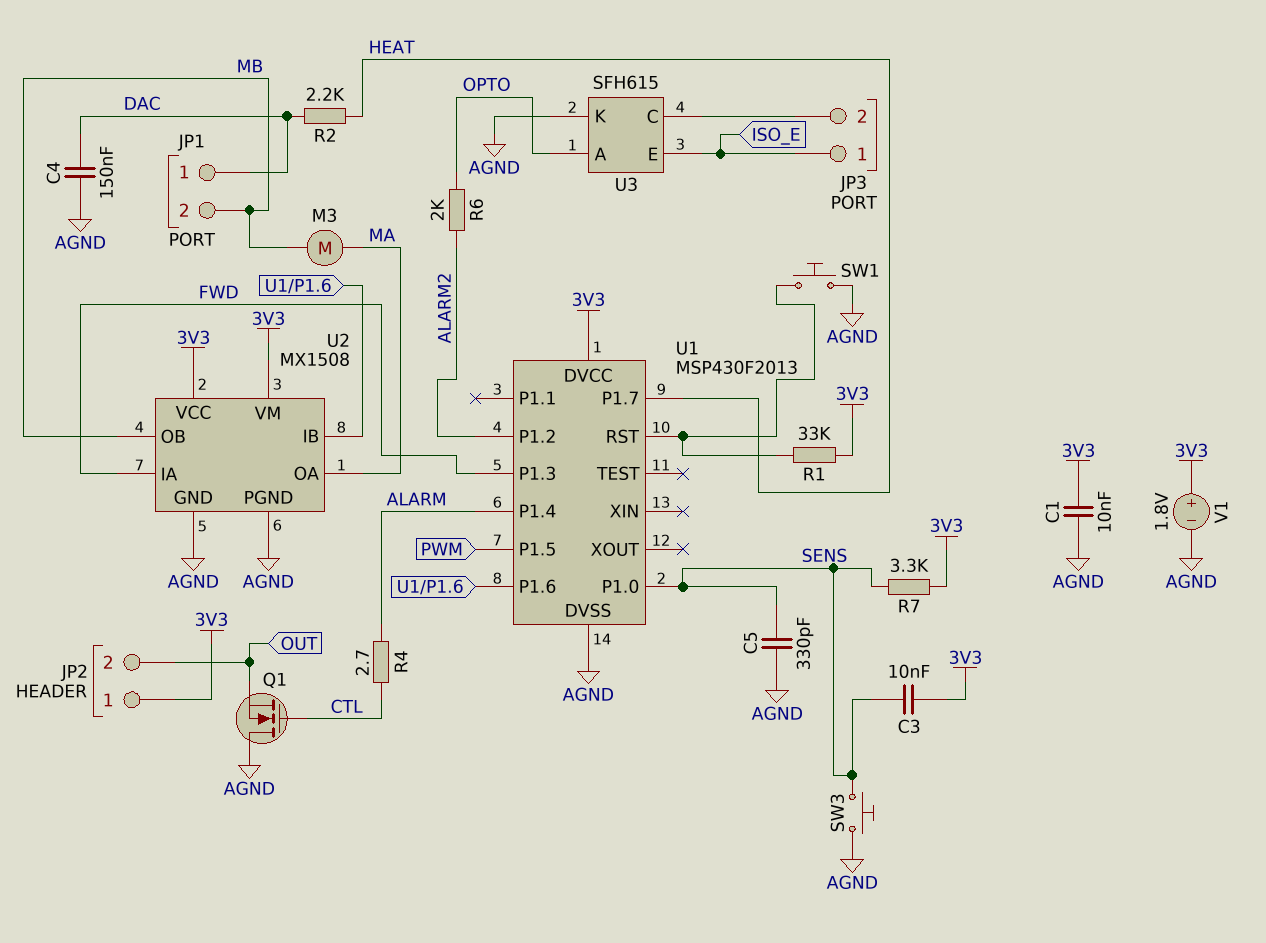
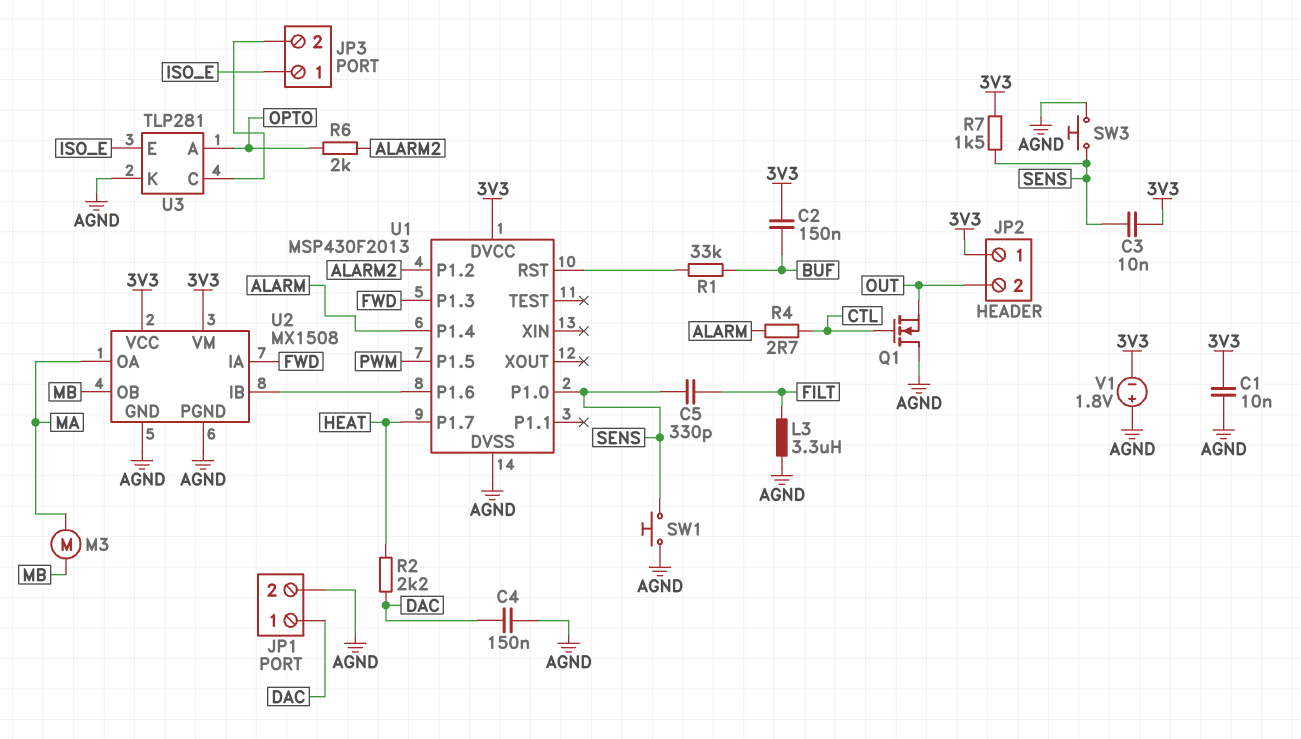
C2: none -> 150nF (3V3, BUF)
C5: 330pF (AGND, SENS) -> 330pF (FILT, SENS)
JP1 pin 2: MB -> AGND
L3: none -> 3.3uH (AGND, FILT)
R1: 33k (3V3, U1/RST) -> 33k (BUF, U1/RST)
R7: 3.3k (3V3, SENS) -> 1.5k (3V3, SENS)
SW1: button (AGND, U1/RST) -> button (AGND, SENS)
U3: SFH615 -> TLP281
V1: 1.8V (plus 3V3, minus AGND) -> 1.8V (plus AGND, minus 3V3)

